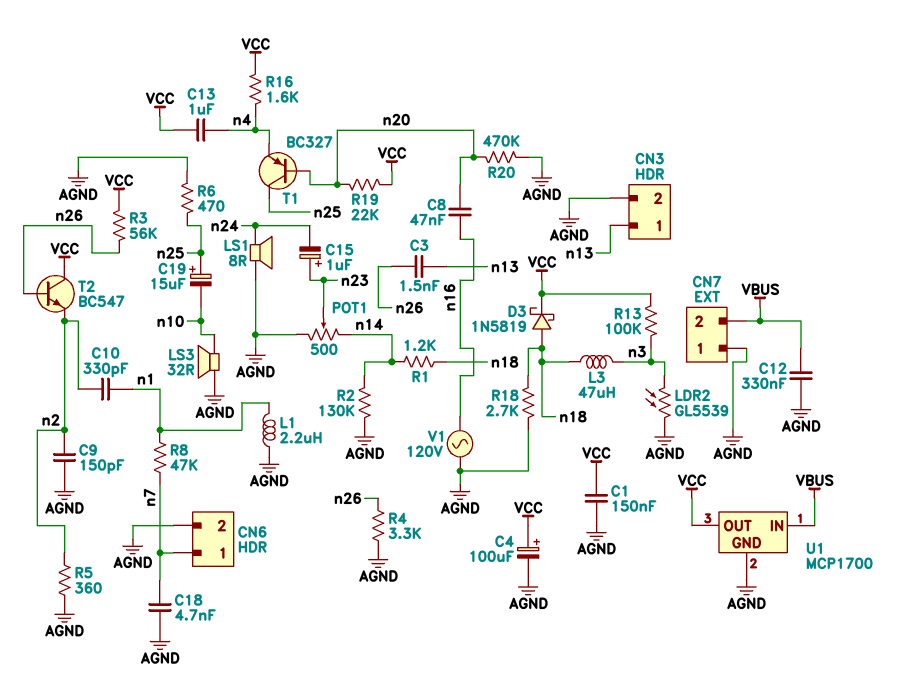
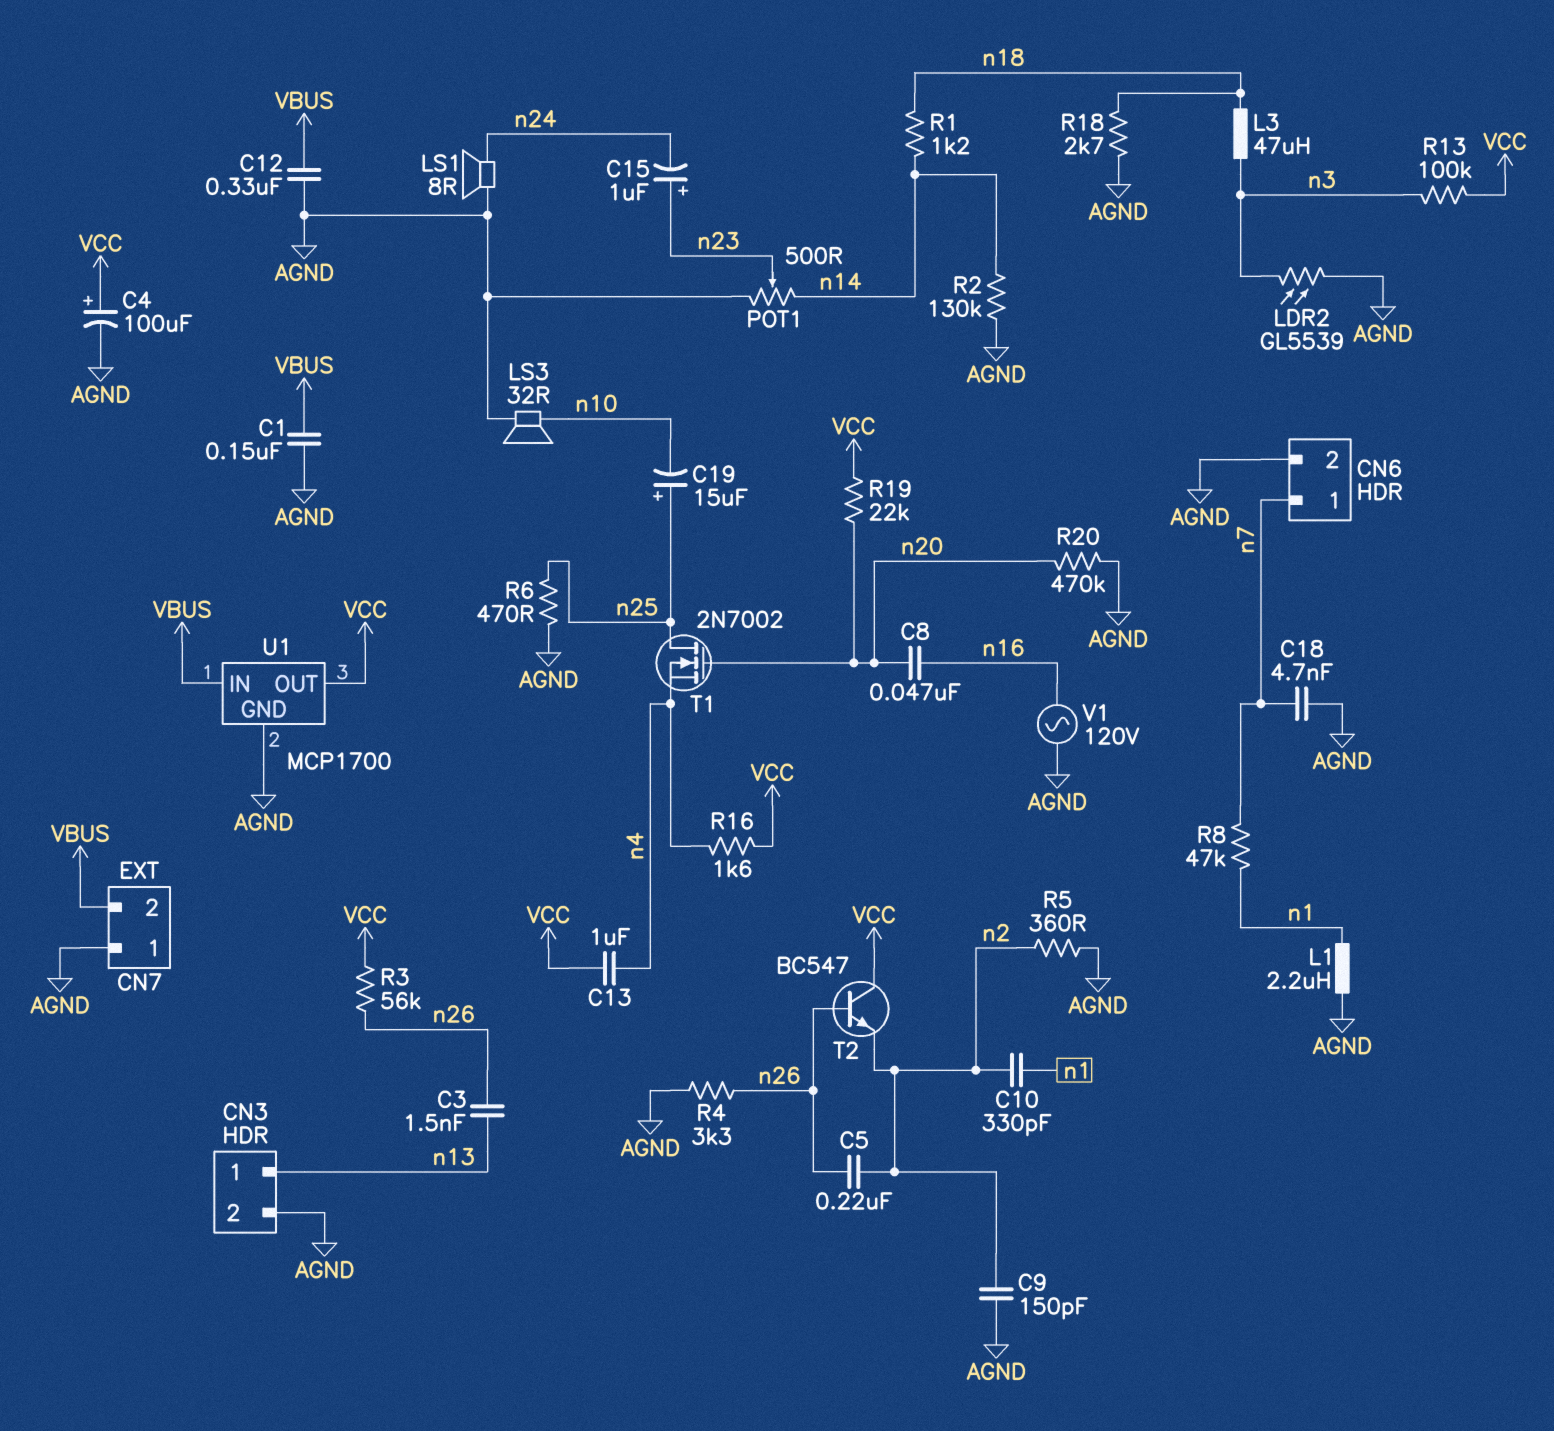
C1: 150nF (AGND, VCC) -> 150nF (AGND, VBUS)
C5: none -> 220nF (n2, n26)
D3: schottky 1N5819 (A n18, K VCC) -> none
T1: PNP BC327 (B n20, C n25, E n4) -> NMOS 2N7002 (G n20, D n25, S n4)

